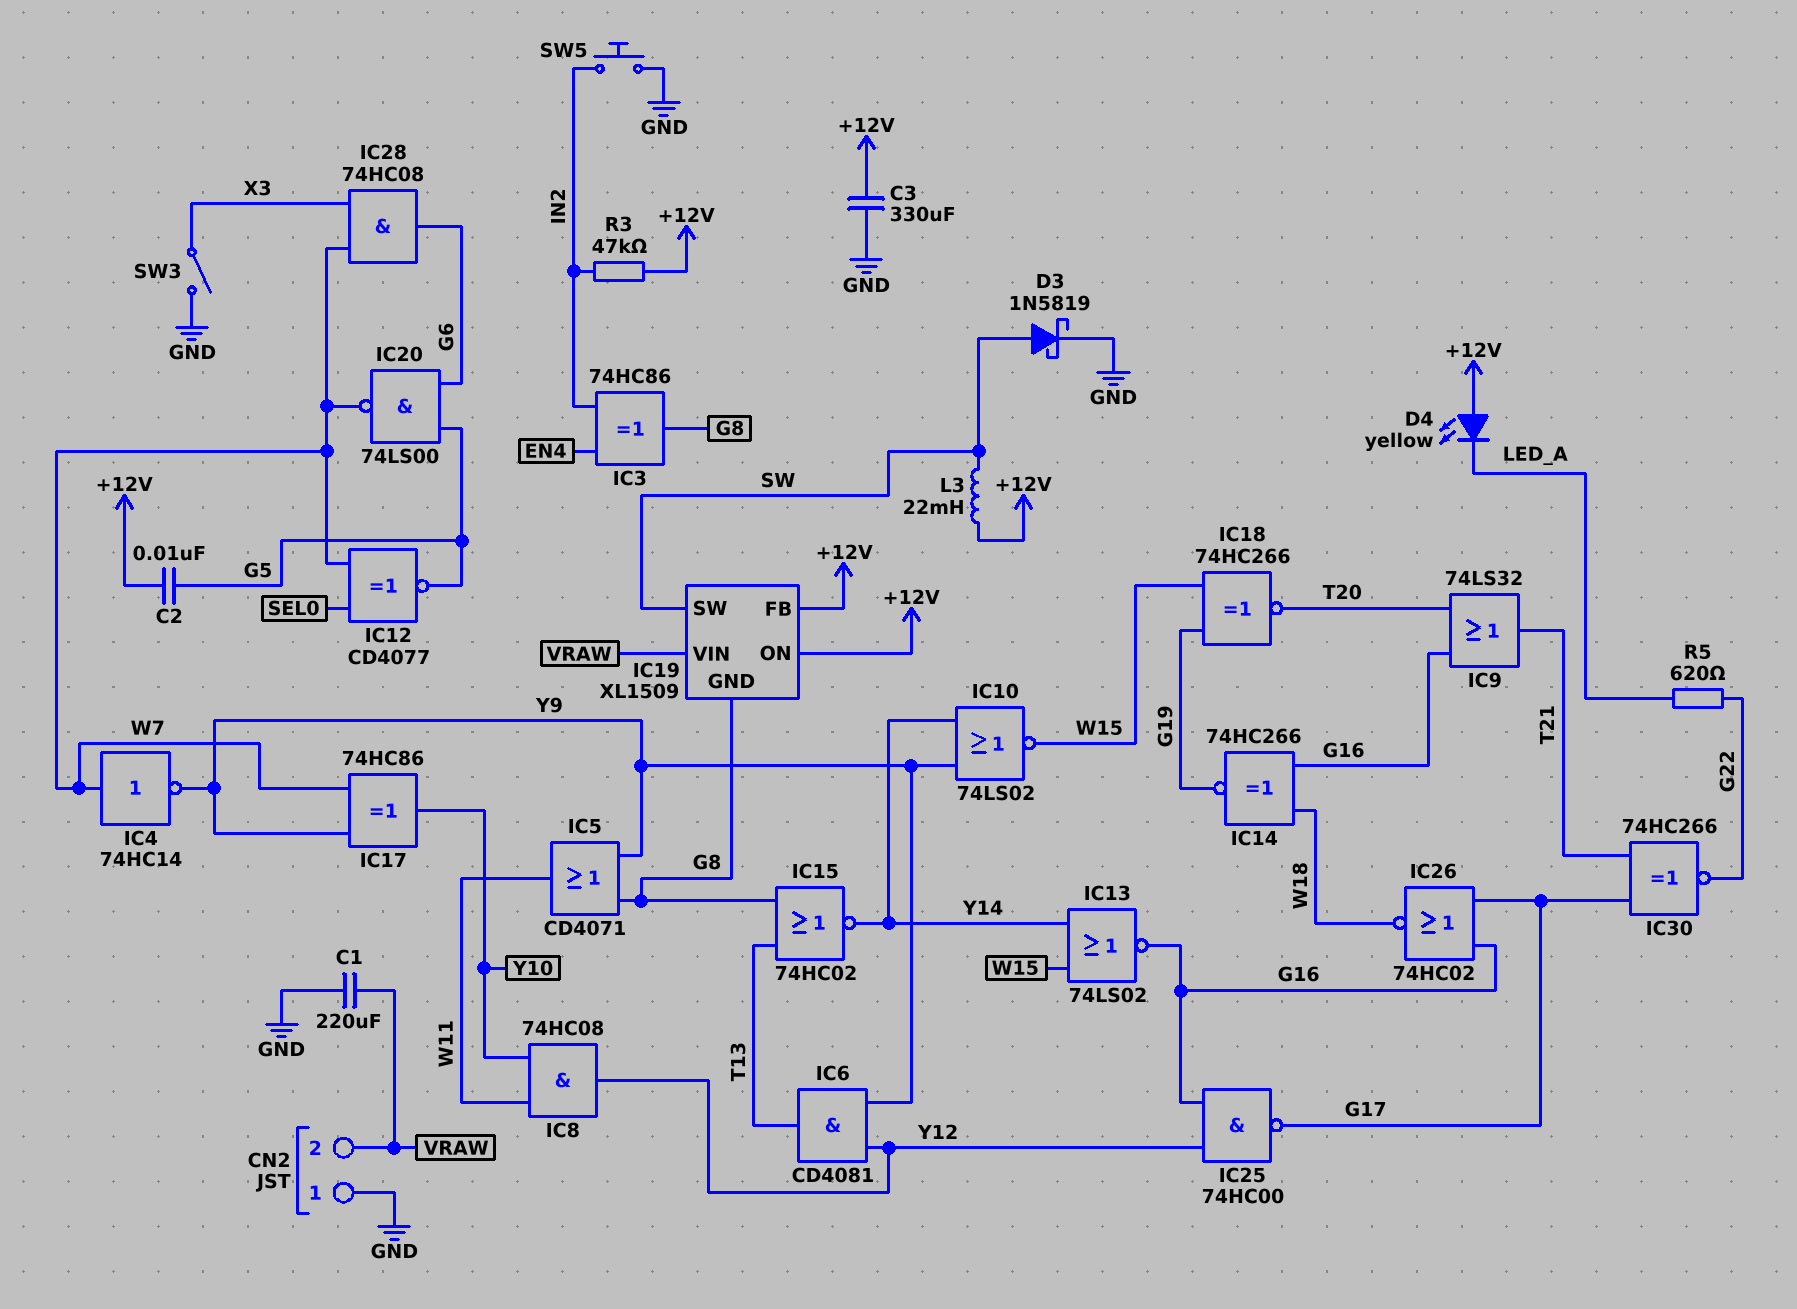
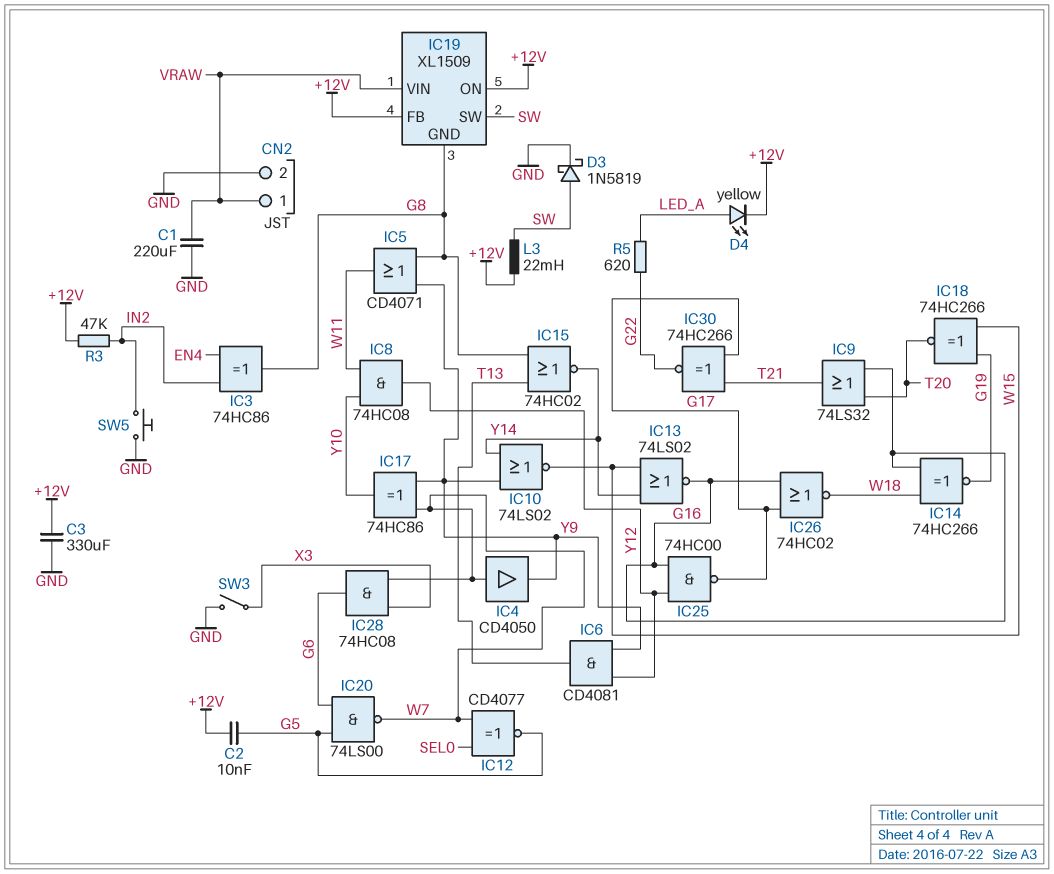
CN2 pin 1: GND -> VRAW
CN2 pin 2: VRAW -> GND
D4: LED yellow (A +12V, K LED_A) -> LED yellow (A LED_A, K +12V)
IC4: NOT 74HC14 (in W7, out Y9) -> buffer CD4050 (in W7, out Y9)

